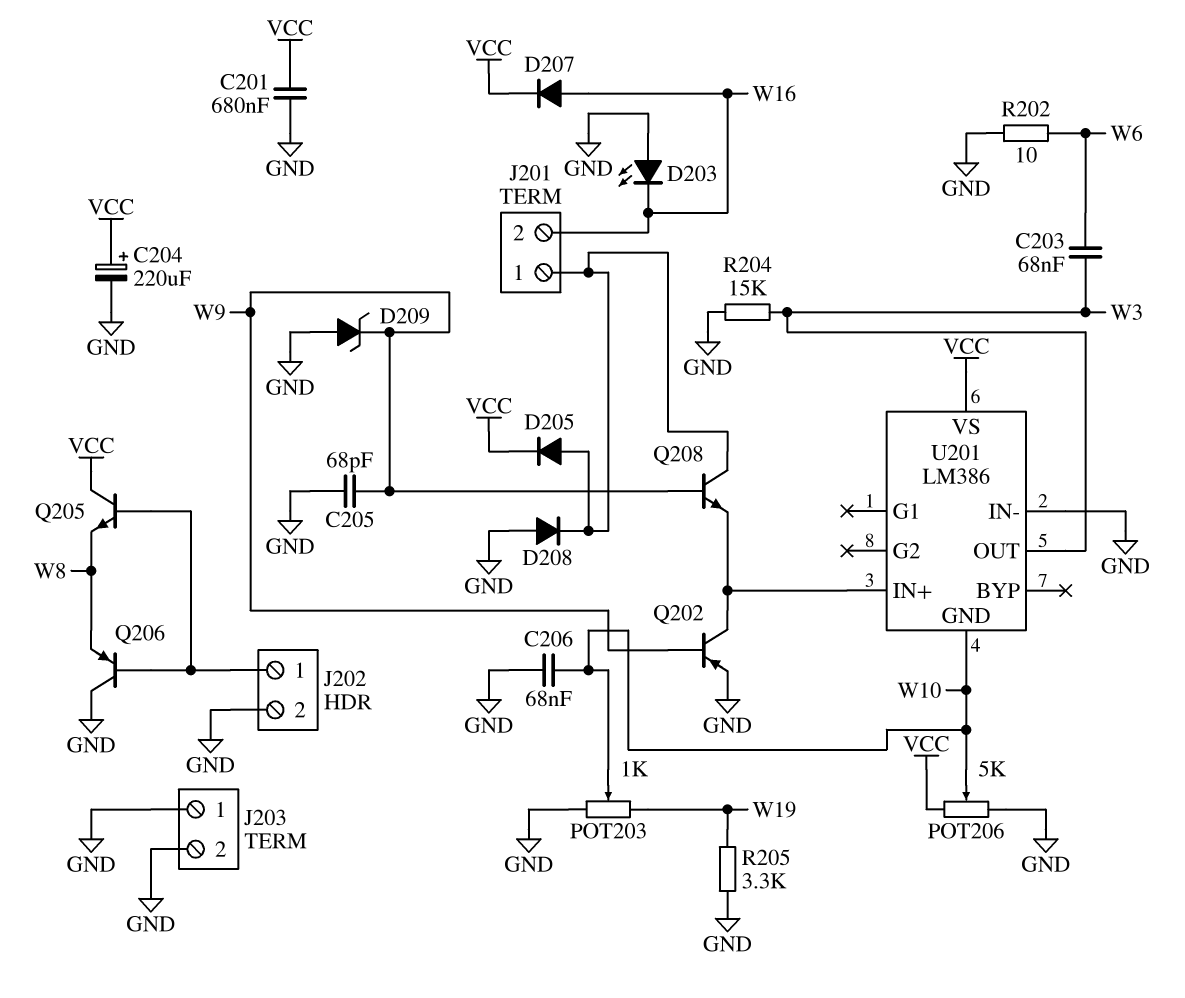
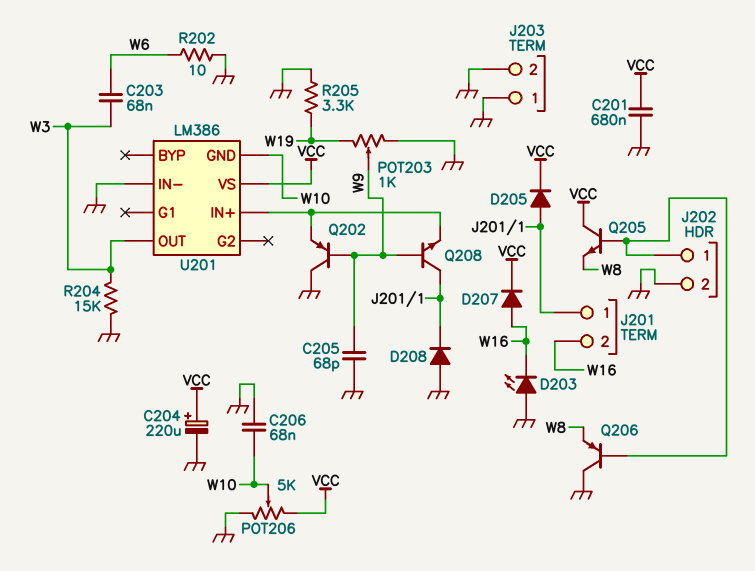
D209: zener (A GND, K W9) -> none
POT203: 1k (GND, W19, wiper W10) -> 1k (GND, W19, wiper W9)
Q202: PNP (B W9, C U201/IN+, E GND) -> PNP (B W9, C GND, E U201/IN+)

